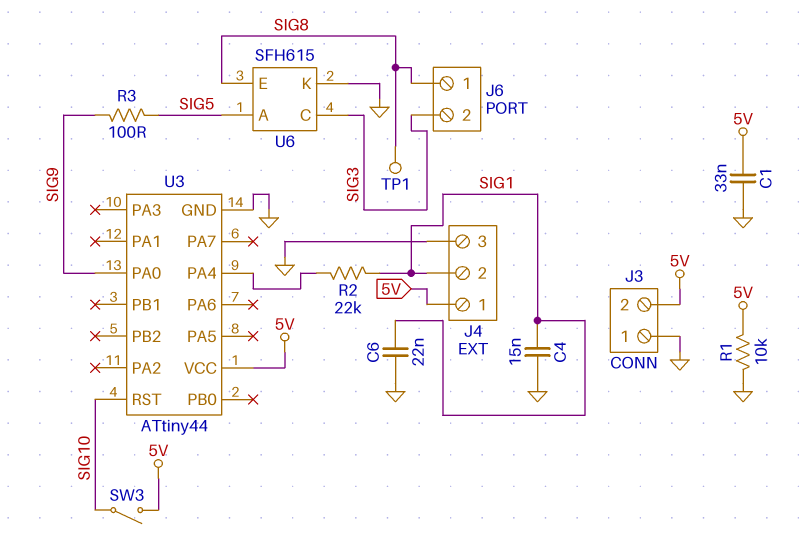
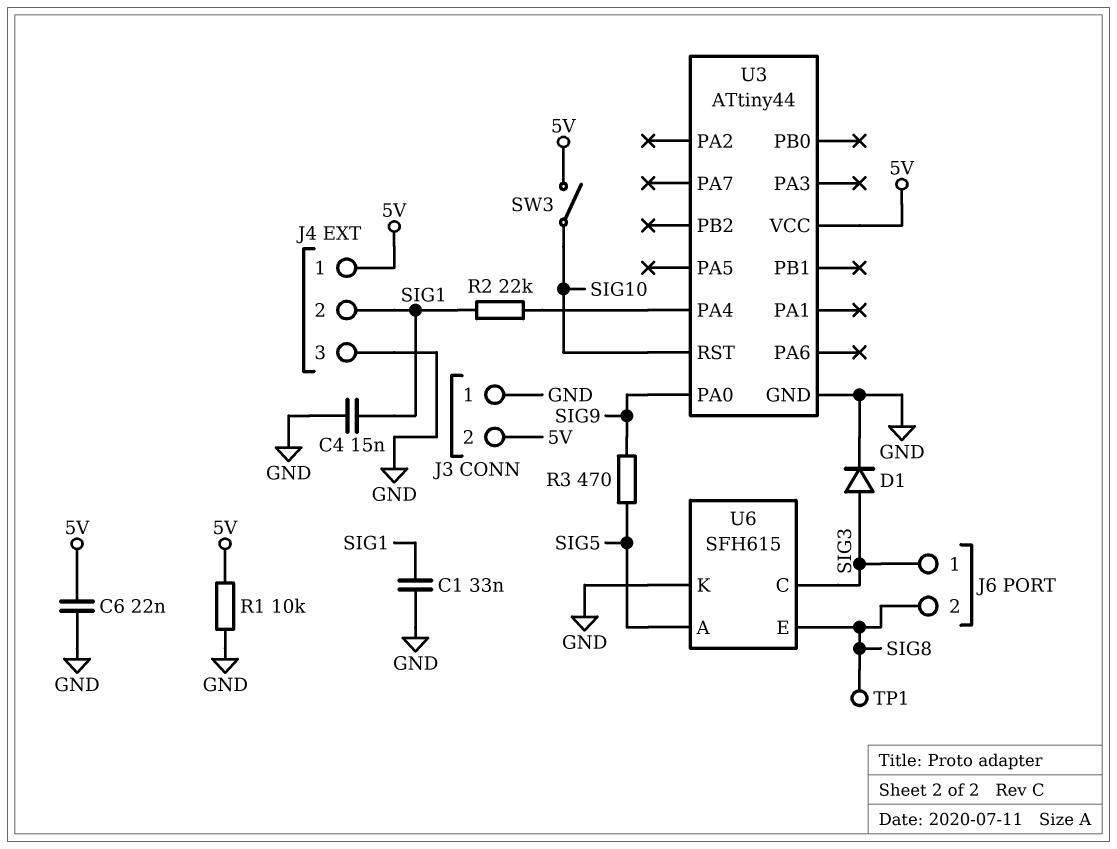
C1: 33nF (5V, GND) -> 33nF (GND, SIG1)
C6: 22nF (GND, SIG1) -> 22nF (5V, GND)
D1: none -> diode (A SIG3, K GND)
J6 pin 1: SIG8 -> SIG3
J6 pin 2: SIG3 -> SIG8
R3: 100 (SIG5, SIG9) -> 470 (SIG5, SIG9)

